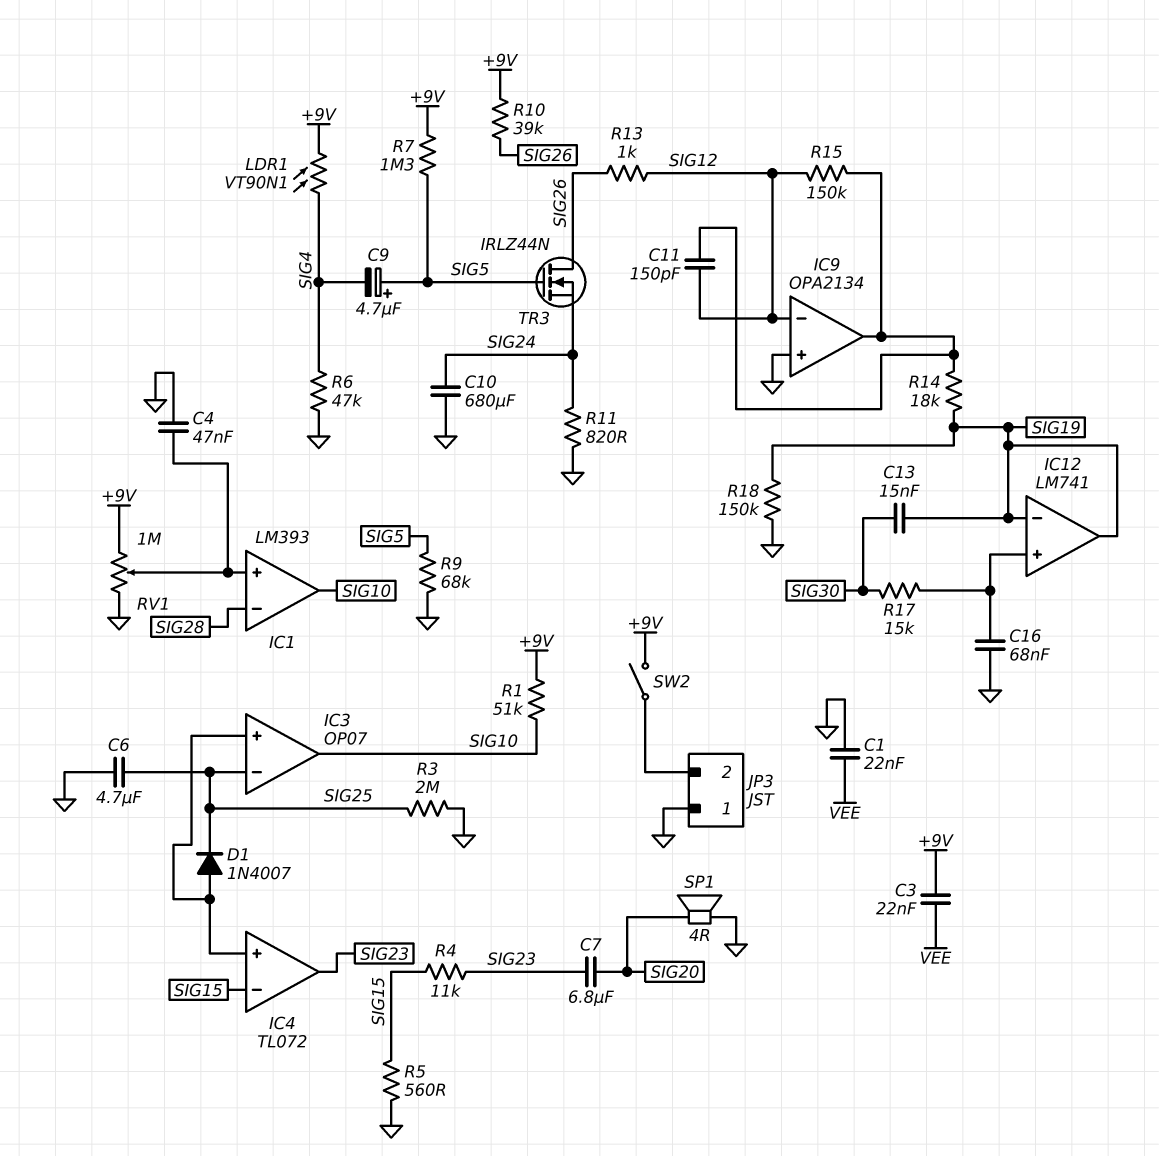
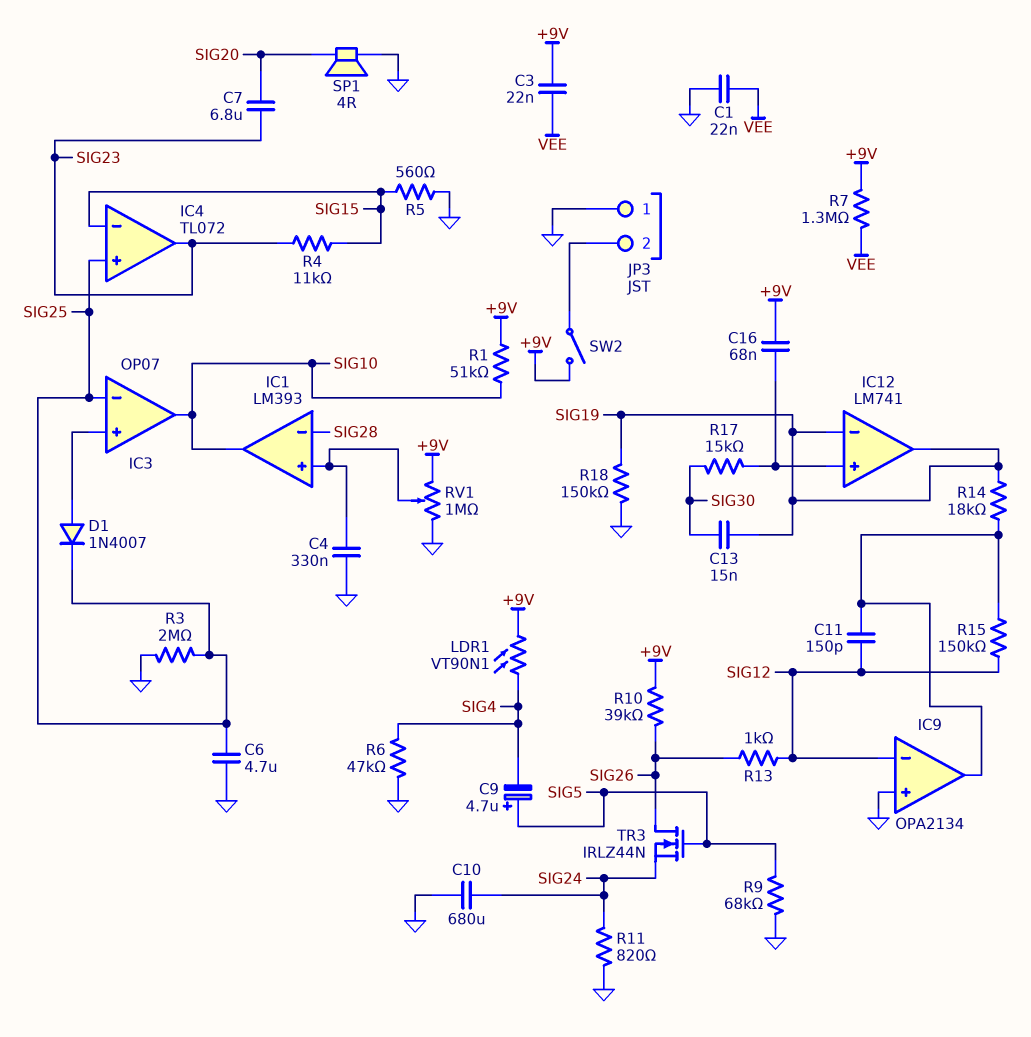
C4: 47nF (GND, IC1/in+) -> 330nF (GND, IC1/in+)
C16: 68nF (GND, IC12/in+) -> 68nF (+9V, IC12/in+)
IC4 pin in+: IC3/in+ -> SIG25
R7: 1.3M (+9V, SIG5) -> 1.3M (+9V, VEE)

